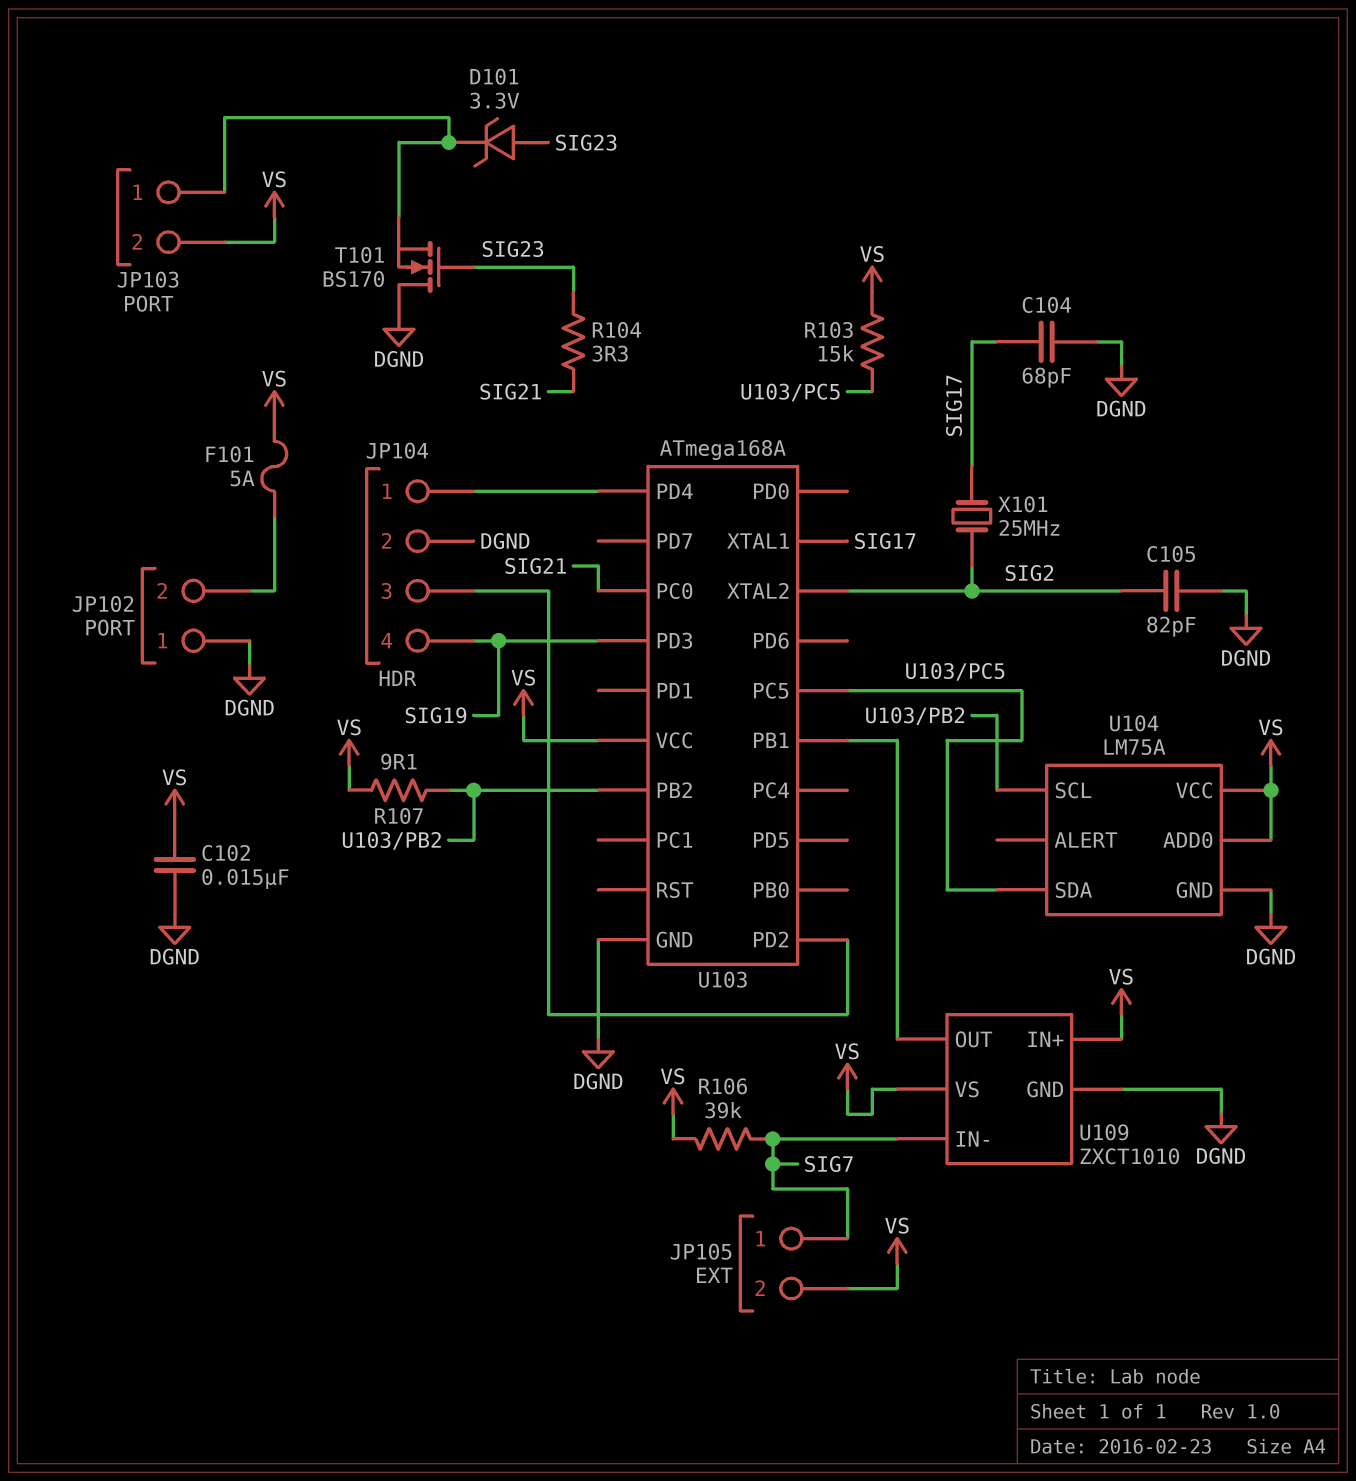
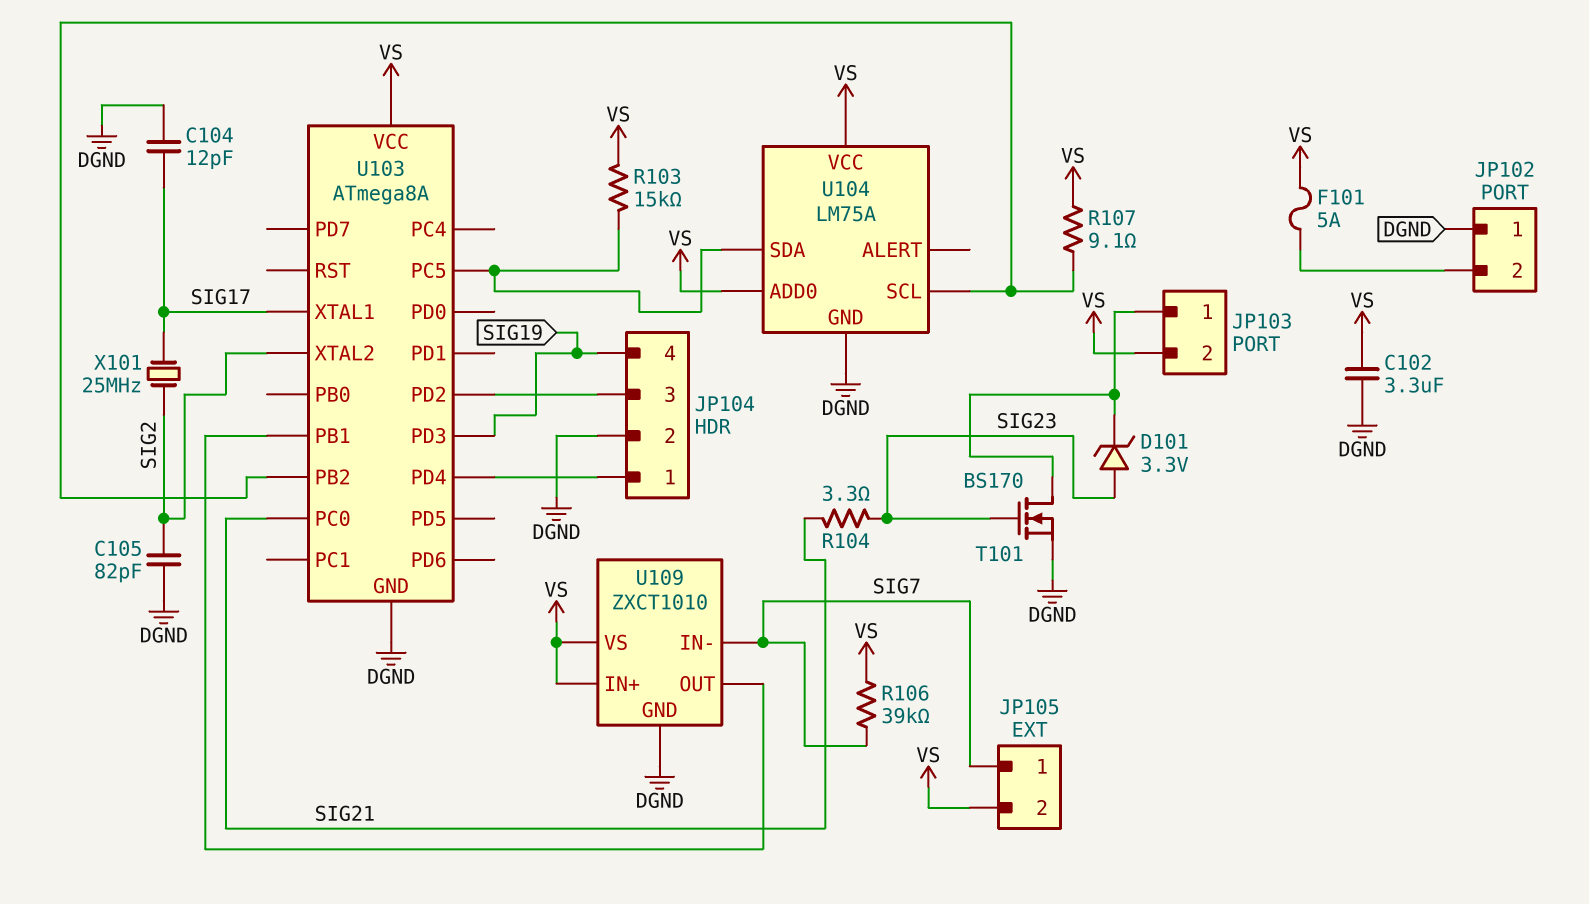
C102: 15nF (DGND, VS) -> 3.3uF (DGND, VS)
C104: 68pF (DGND, SIG17) -> 12pF (DGND, SIG17)
T101: NMOS BS170 (G SIG23, D DGND, S JP103/1) -> NMOS BS170 (G SIG23, D JP103/1, S DGND)
U103: ATmega168A -> ATmega8A

